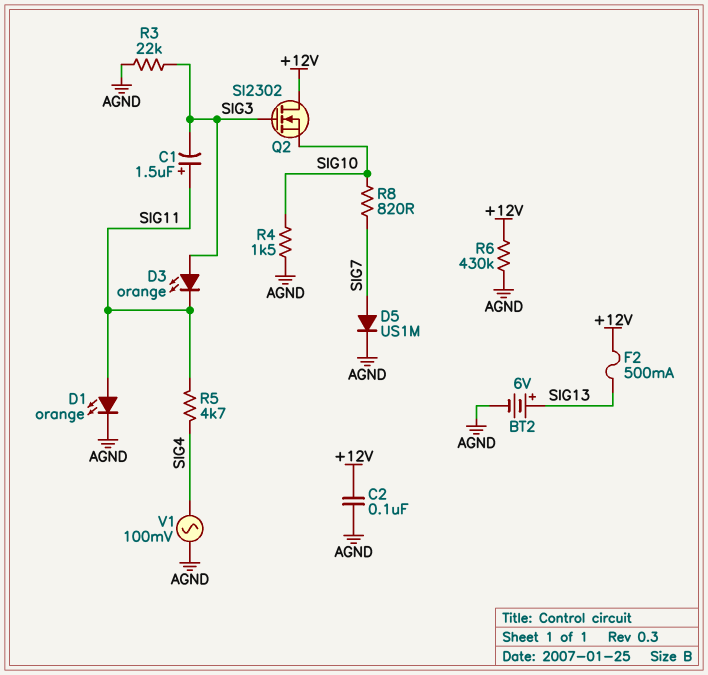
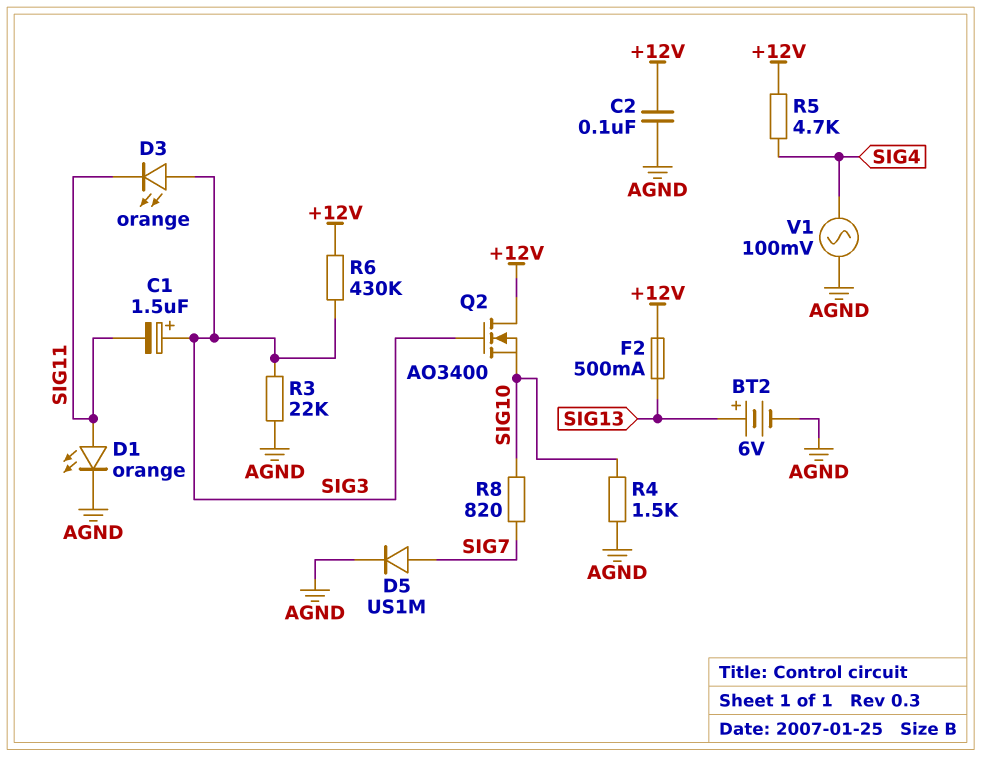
C1: 1.5uF (plus SIG11, minus SIG3) -> 1.5uF (plus SIG3, minus SIG11)
Q2: NMOS SI2302 (G SIG3, D +12V, S SIG10) -> NMOS AO3400 (G SIG3, D +12V, S SIG10)
R5: 4.7k (SIG4, SIG11) -> 4.7k (+12V, SIG4)
R6: 430k (+12V, AGND) -> 430k (+12V, SIG3)

